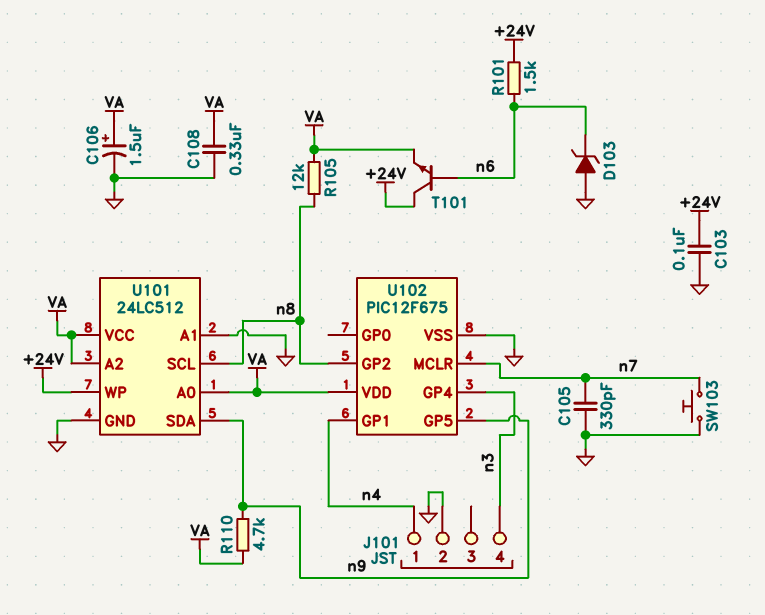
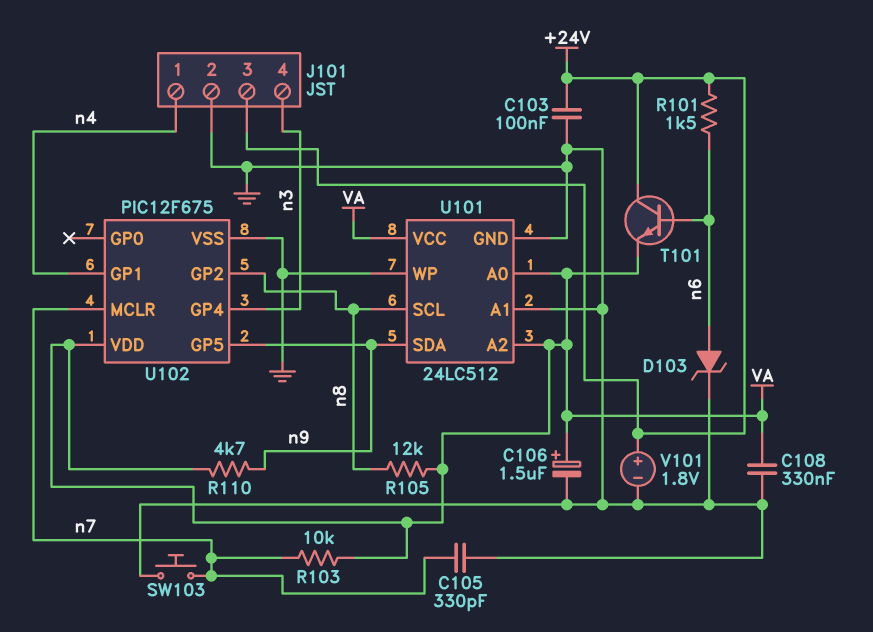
D103: zener (A GND, K n6) -> zener (A n6, K GND)
J101 pin 3: none -> +24V
R103: none -> 10k (VA, n7)
U101 pin WP: +24V -> GND
V101: none -> 1.8V (plus +24V, minus GND)

